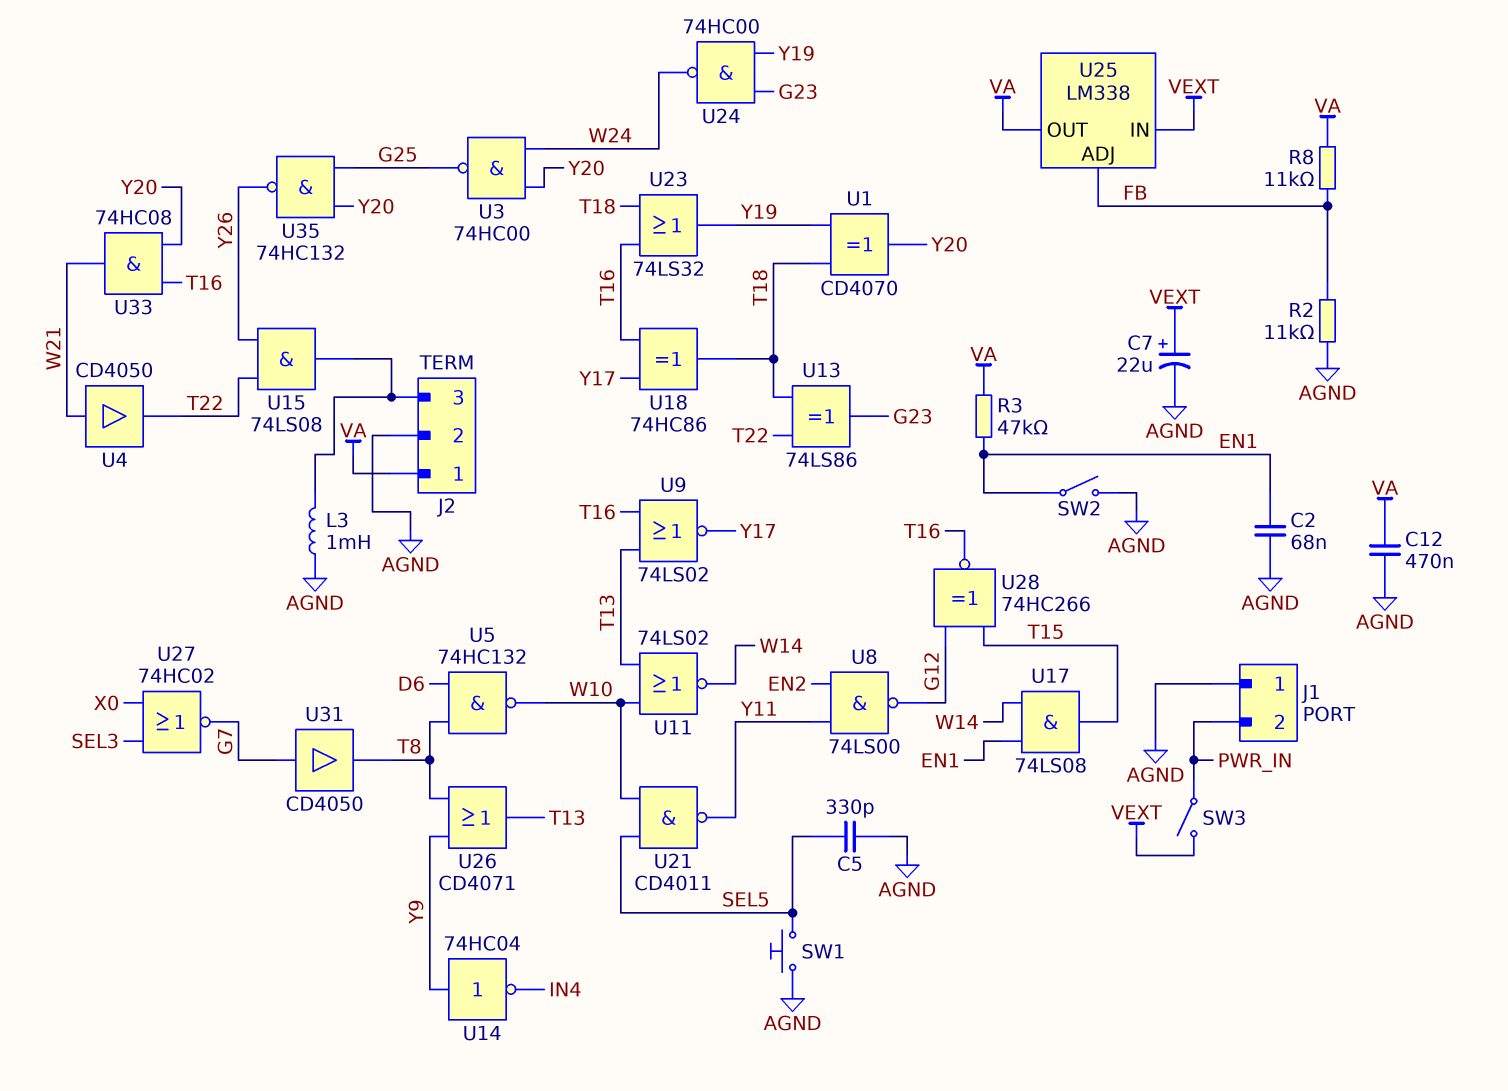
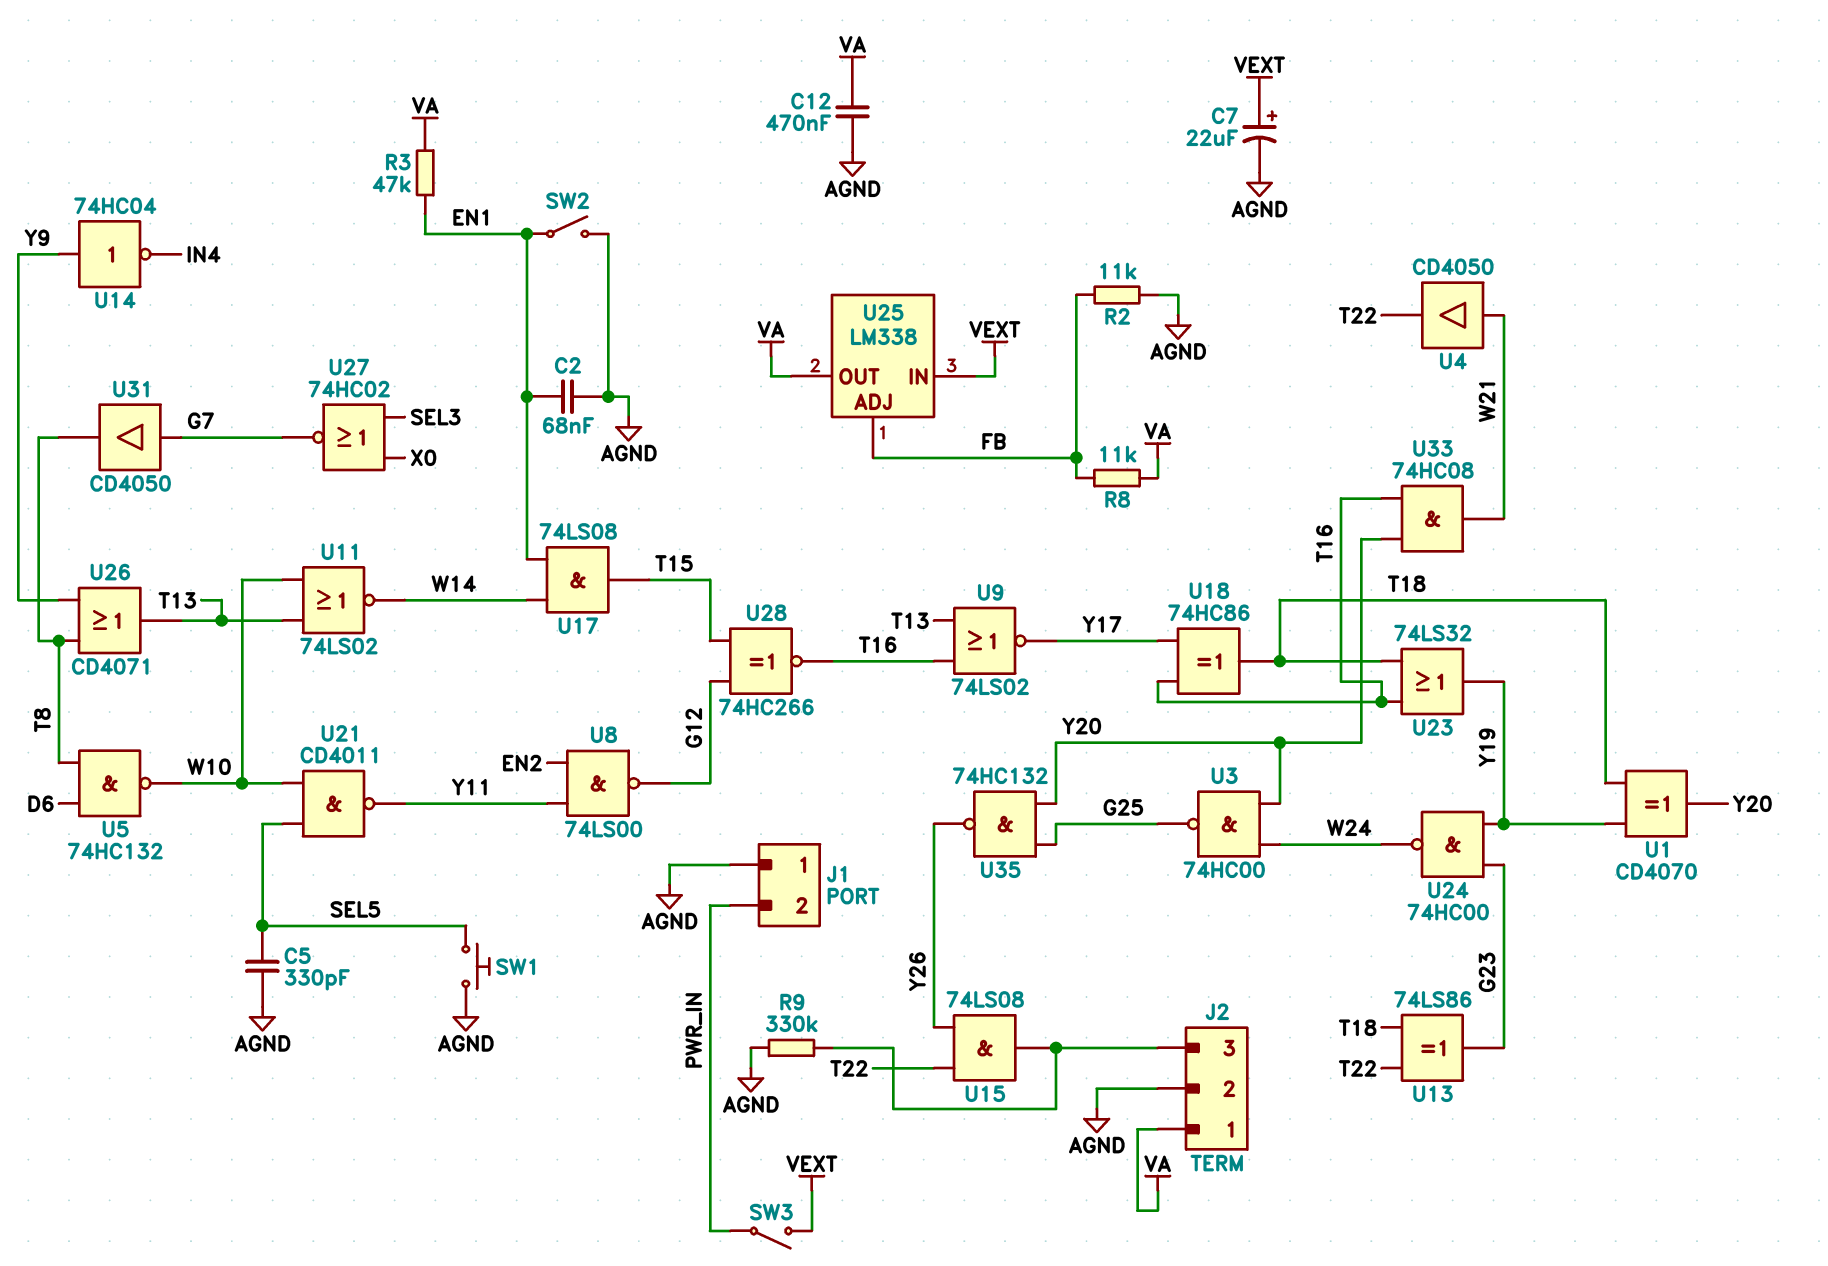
L3: 1mH (AGND, J2/3) -> none
R9: none -> 330k (AGND, J2/3)

